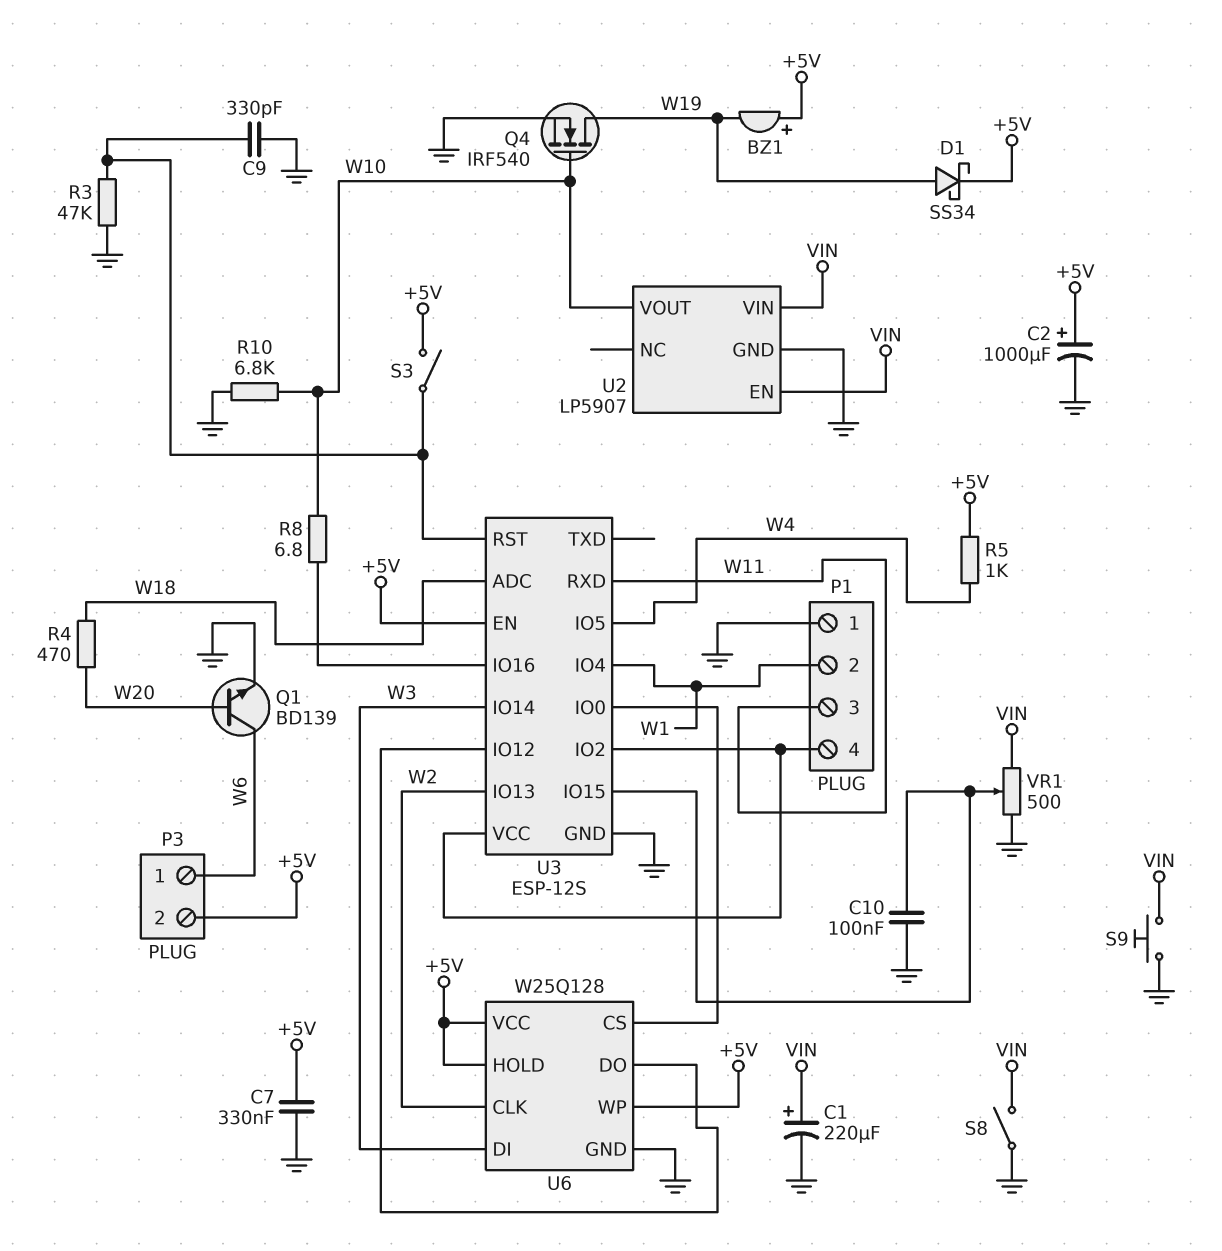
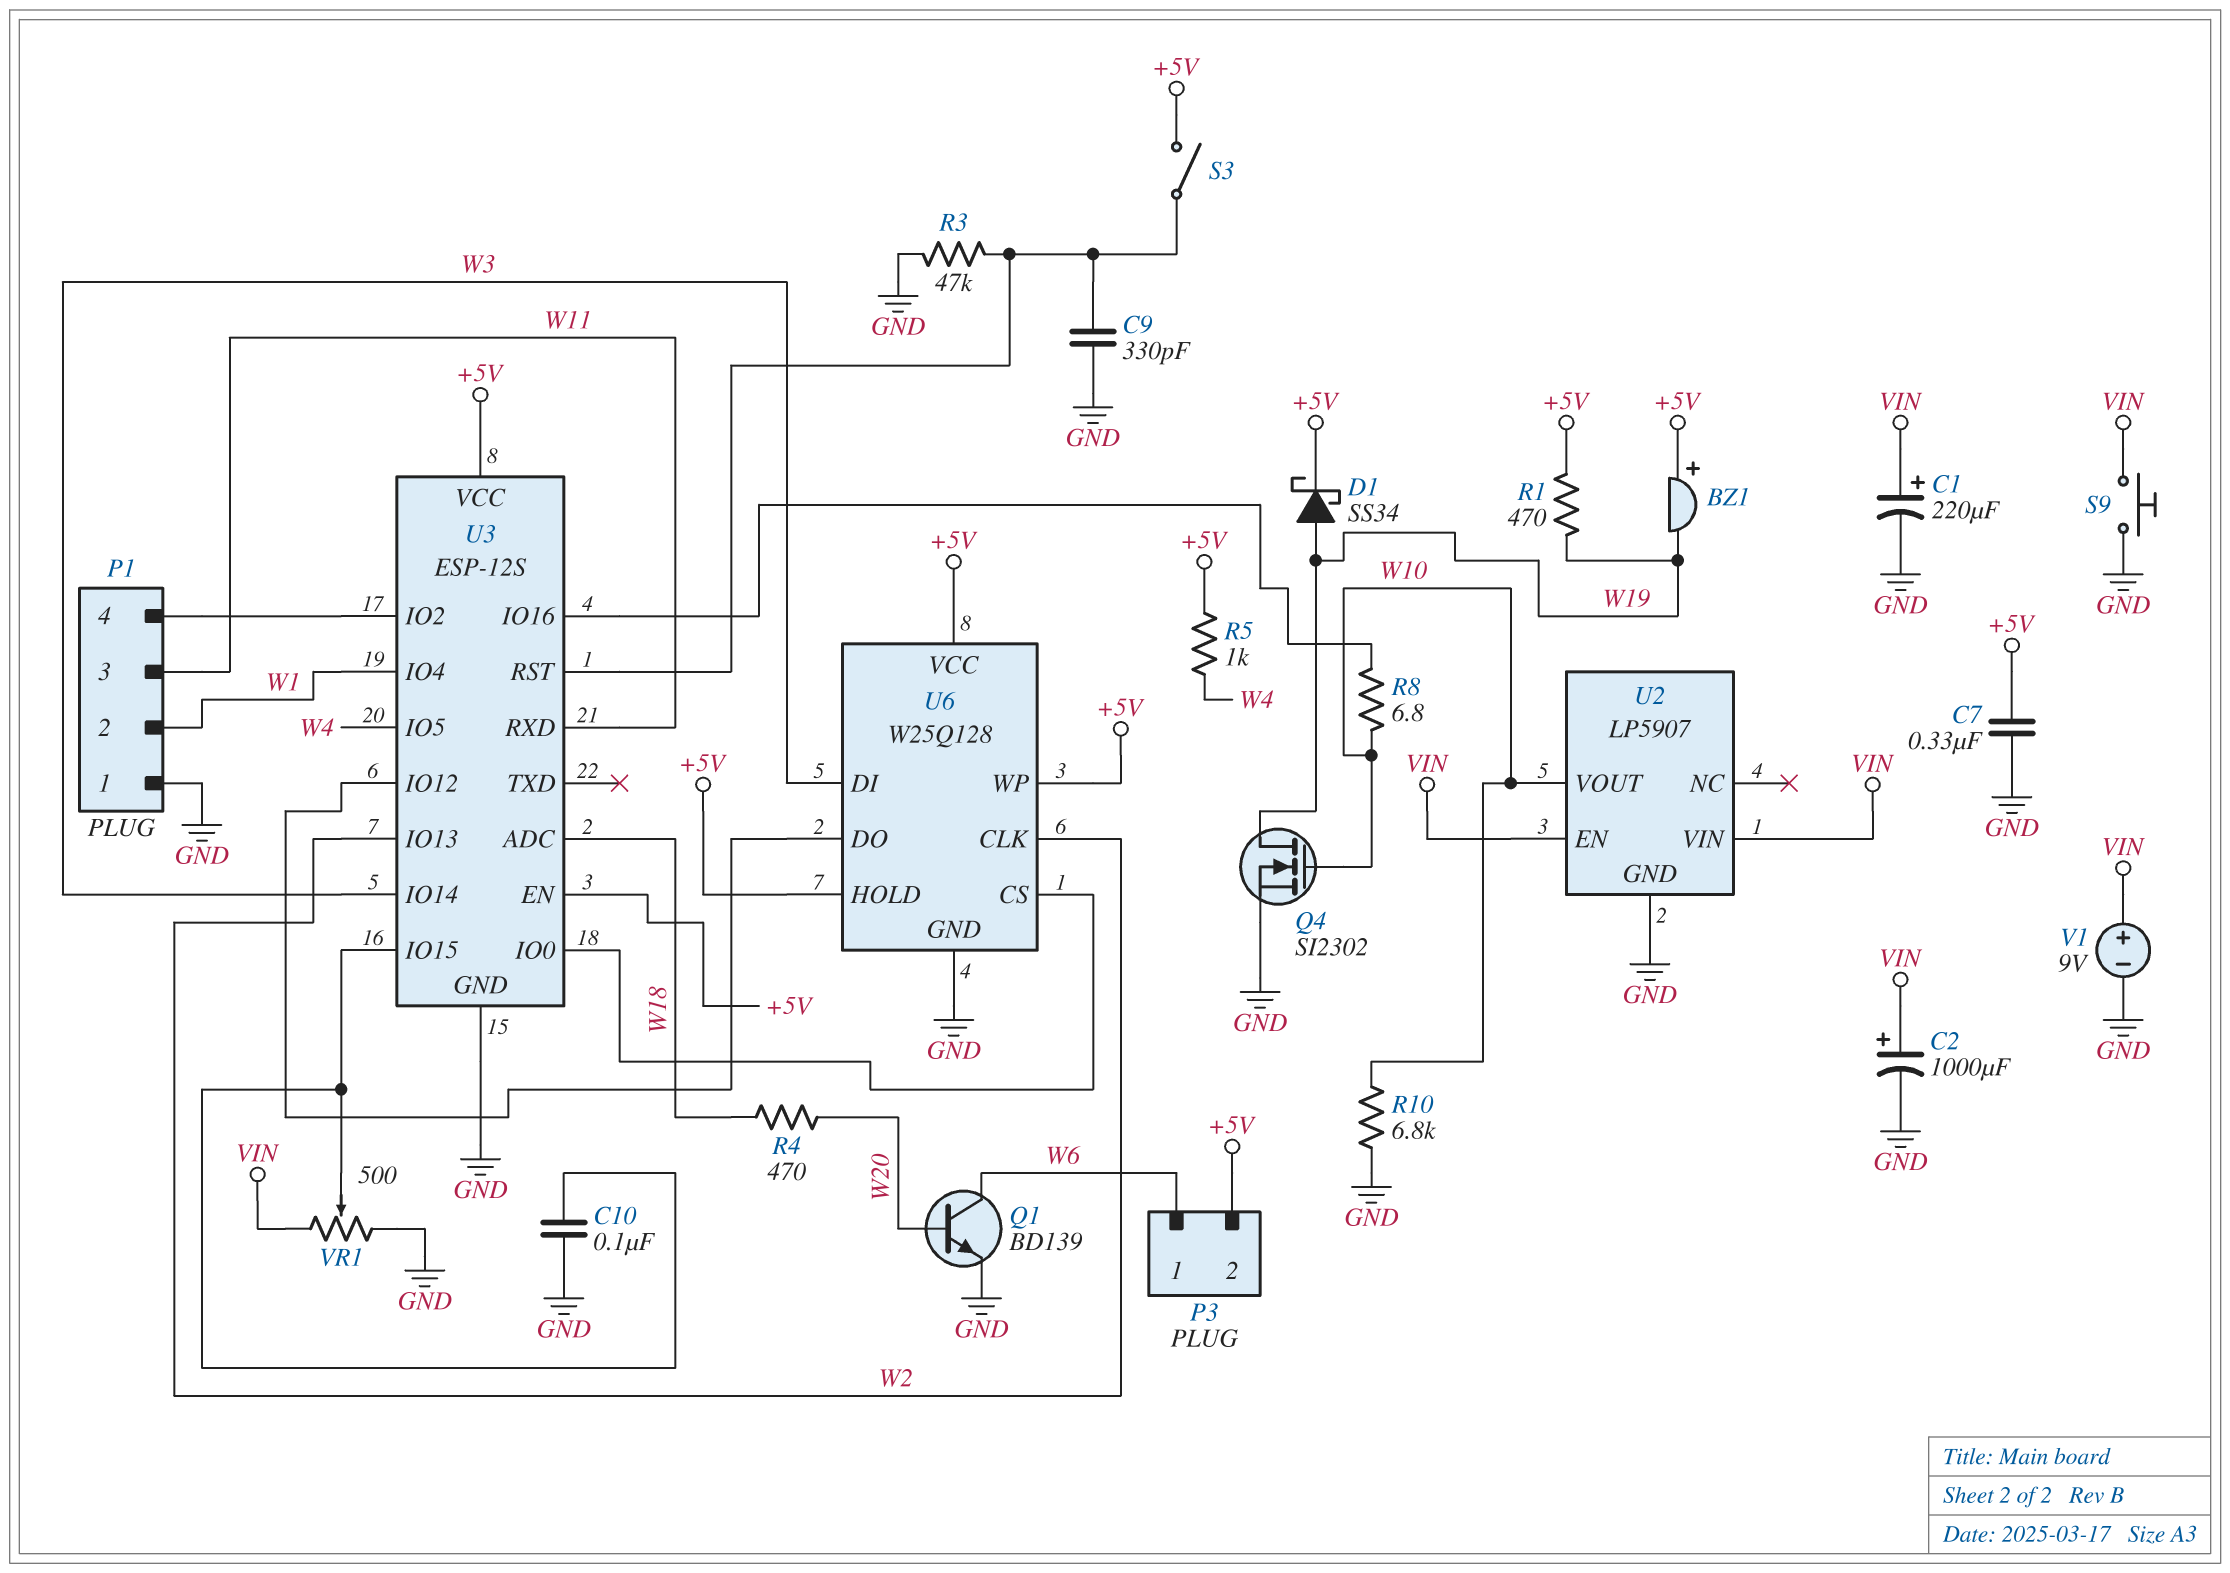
C2: 1000uF (plus +5V, minus GND) -> 1000uF (plus VIN, minus GND)
Q4: NMOS IRF540 (G W10, D W19, S GND) -> NMOS SI2302 (G W10, D W19, S GND)
R1: none -> 470 (+5V, W19)
S8: switch (GND, VIN) -> none
U3 pin VCC: P1/4 -> +5V
V1: none -> 9V (plus VIN, minus GND)

